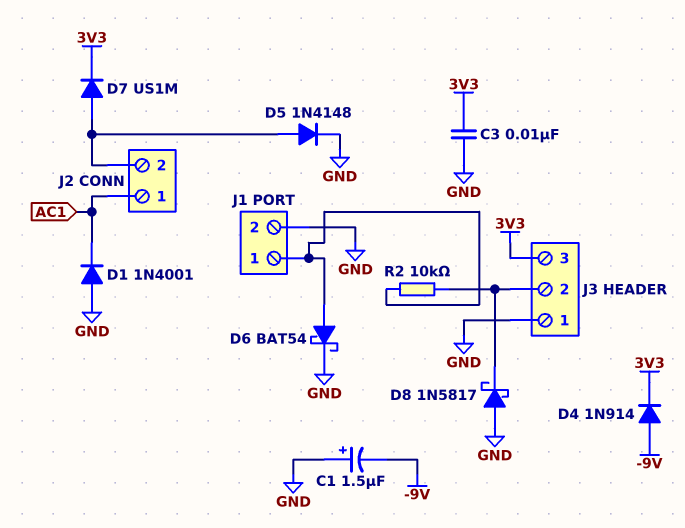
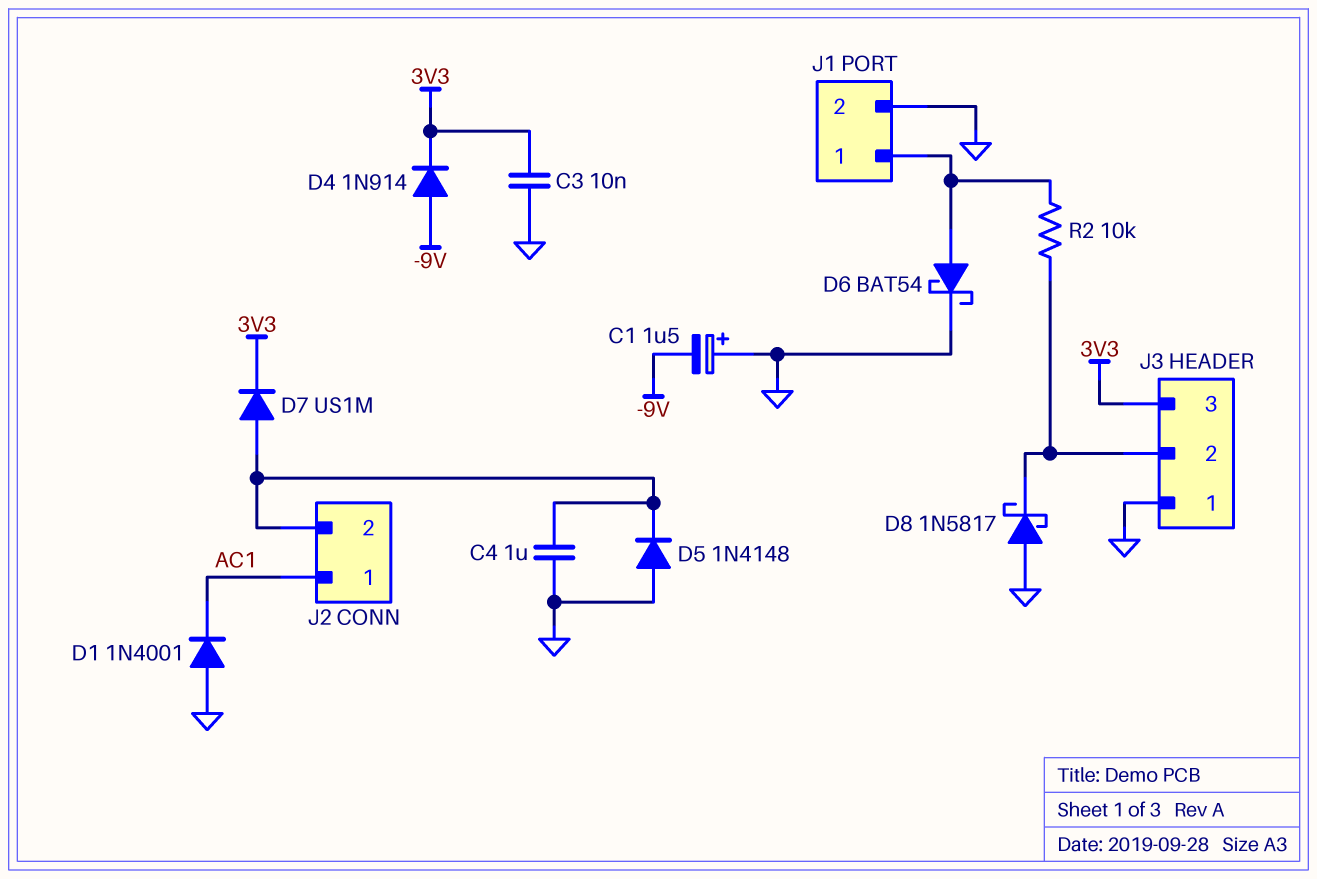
C4: none -> 1uF (GND, J2/2)
D5: diode 1N4148 (A J2/2, K GND) -> diode 1N4148 (A GND, K J2/2)

